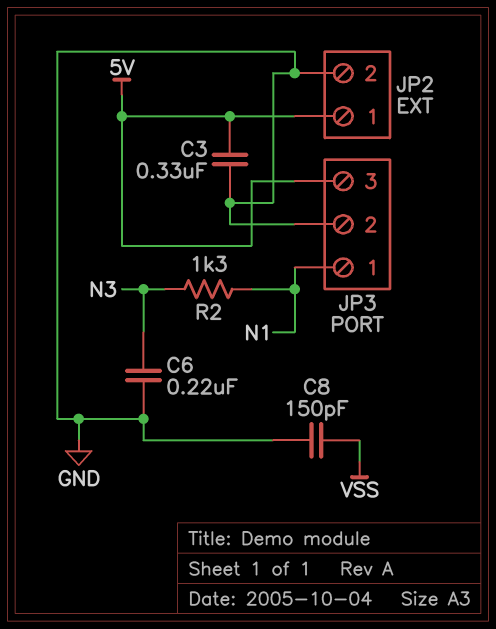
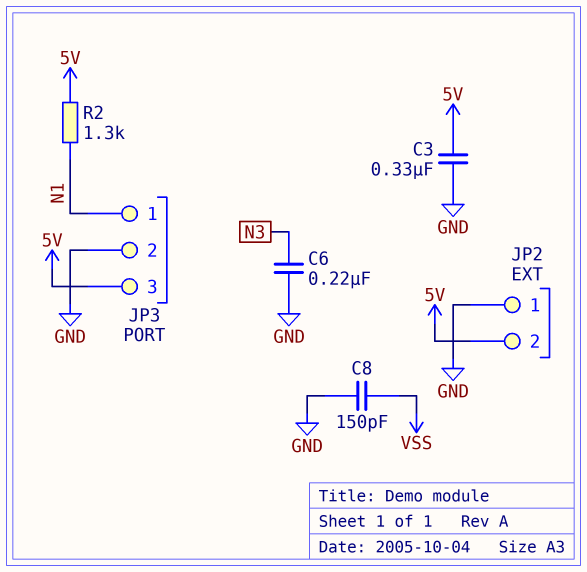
JP2 pin 1: 5V -> GND
JP2 pin 2: GND -> 5V
R2: 1.3k (N1, N3) -> 1.3k (5V, N1)

